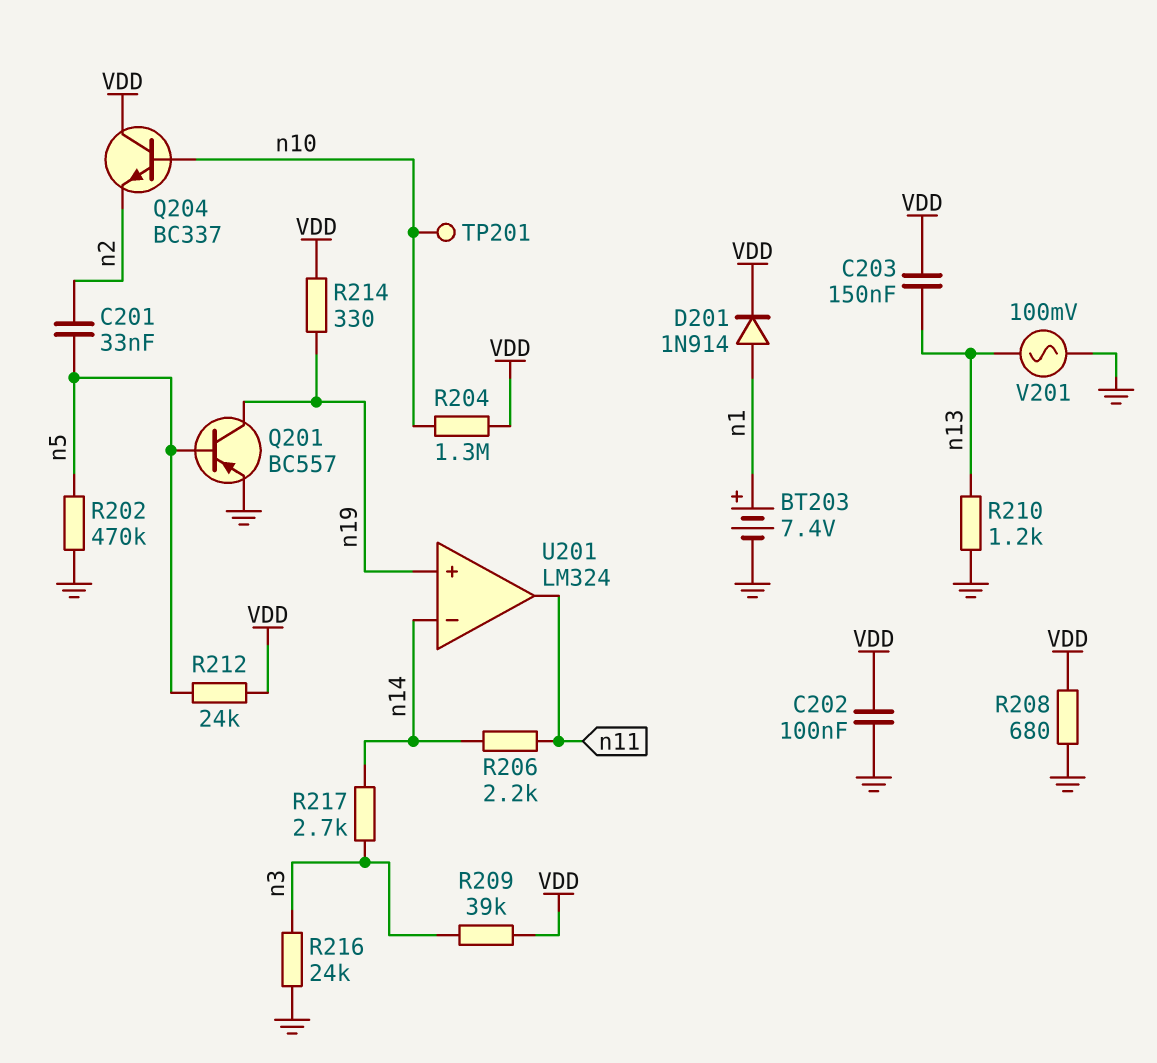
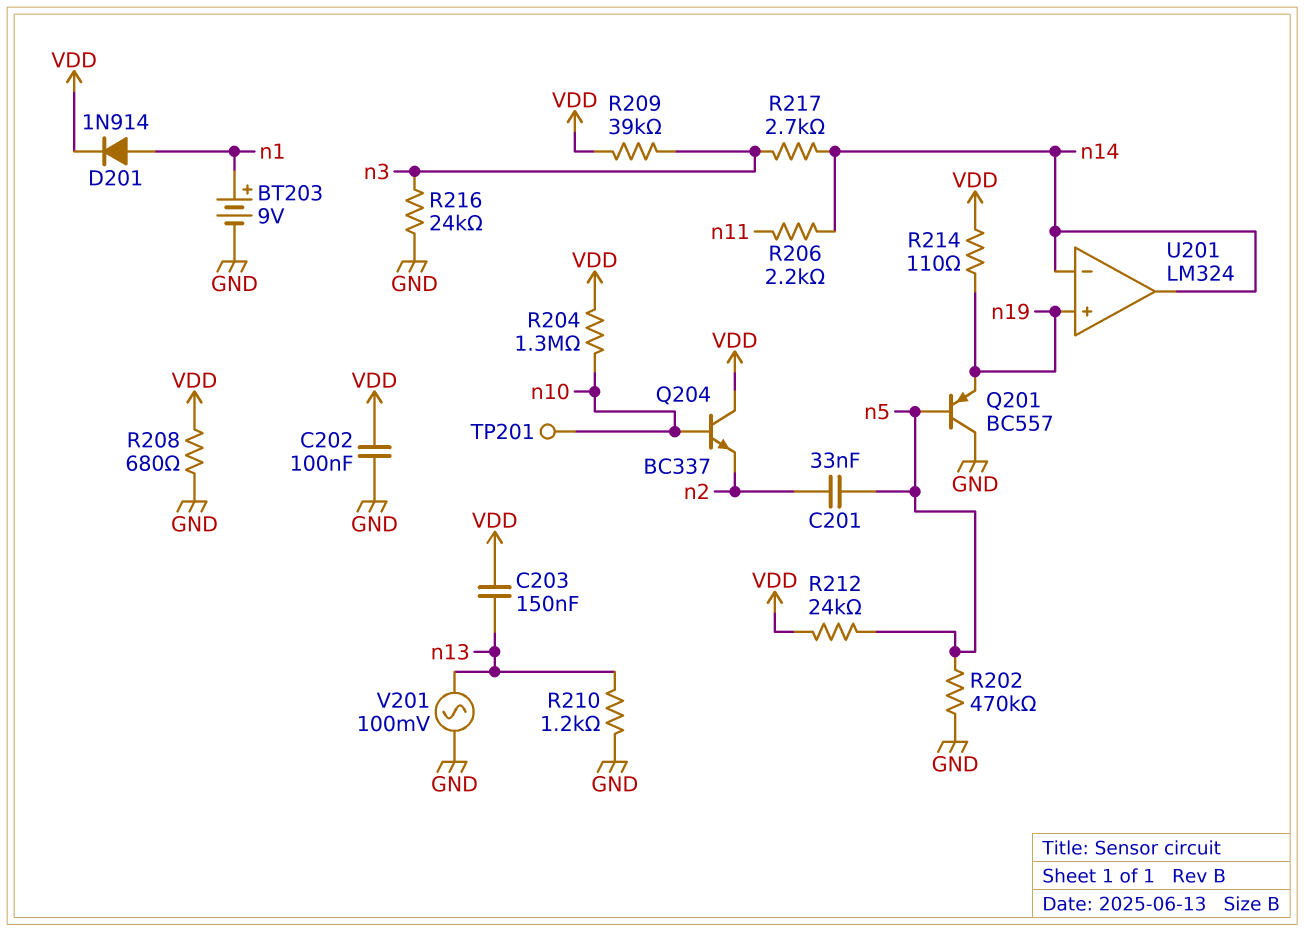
BT203: 7.4V (plus n1, minus GND) -> 9V (plus n1, minus GND)
Q201: PNP BC557 (B n5, C n19, E GND) -> PNP BC557 (B n5, C GND, E n19)
R214: 330 (VDD, n19) -> 110 (VDD, n19)
U201 pin out: n11 -> n14

